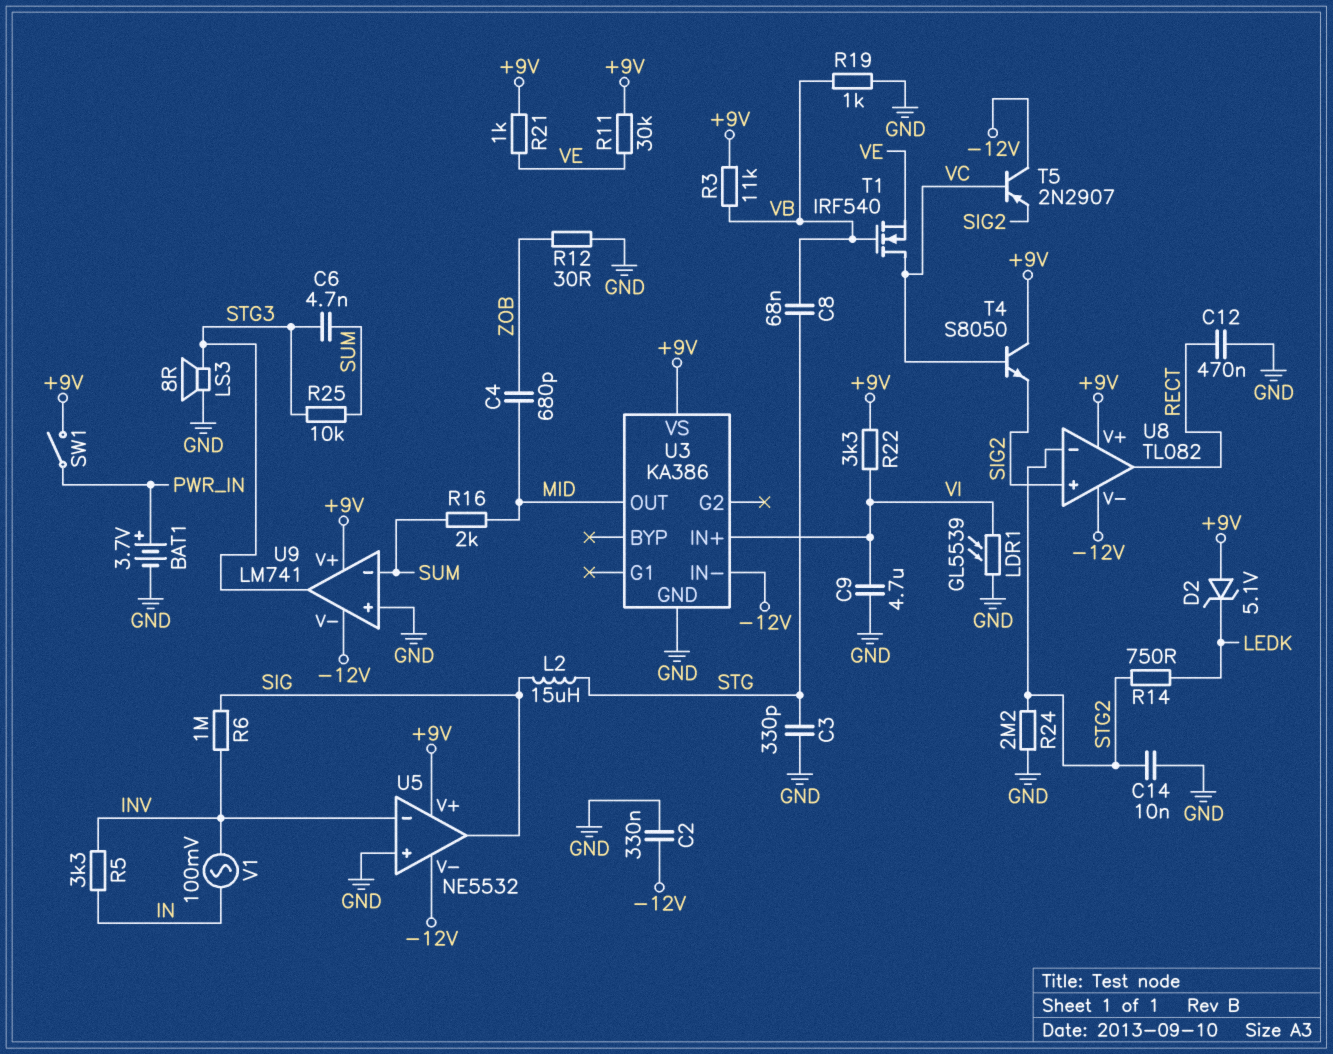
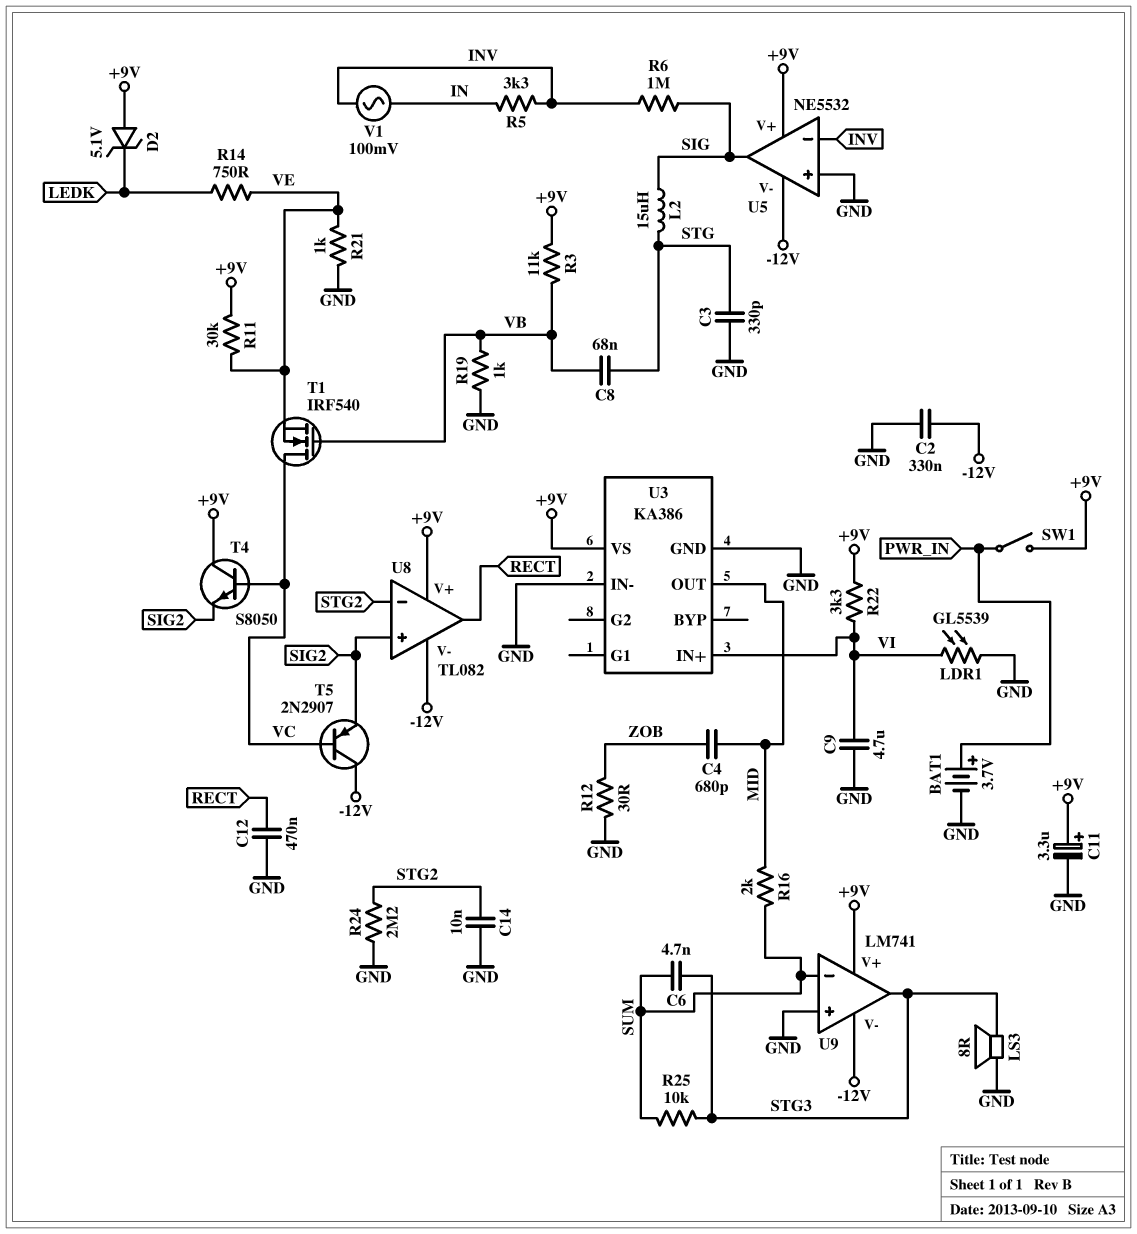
C11: none -> 3.3uF (plus +9V, minus GND)
R14: 750 (LEDK, STG2) -> 750 (LEDK, VE)
R21: 1k (+9V, VE) -> 1k (GND, VE)
U3 pin IN-: -12V -> GND

